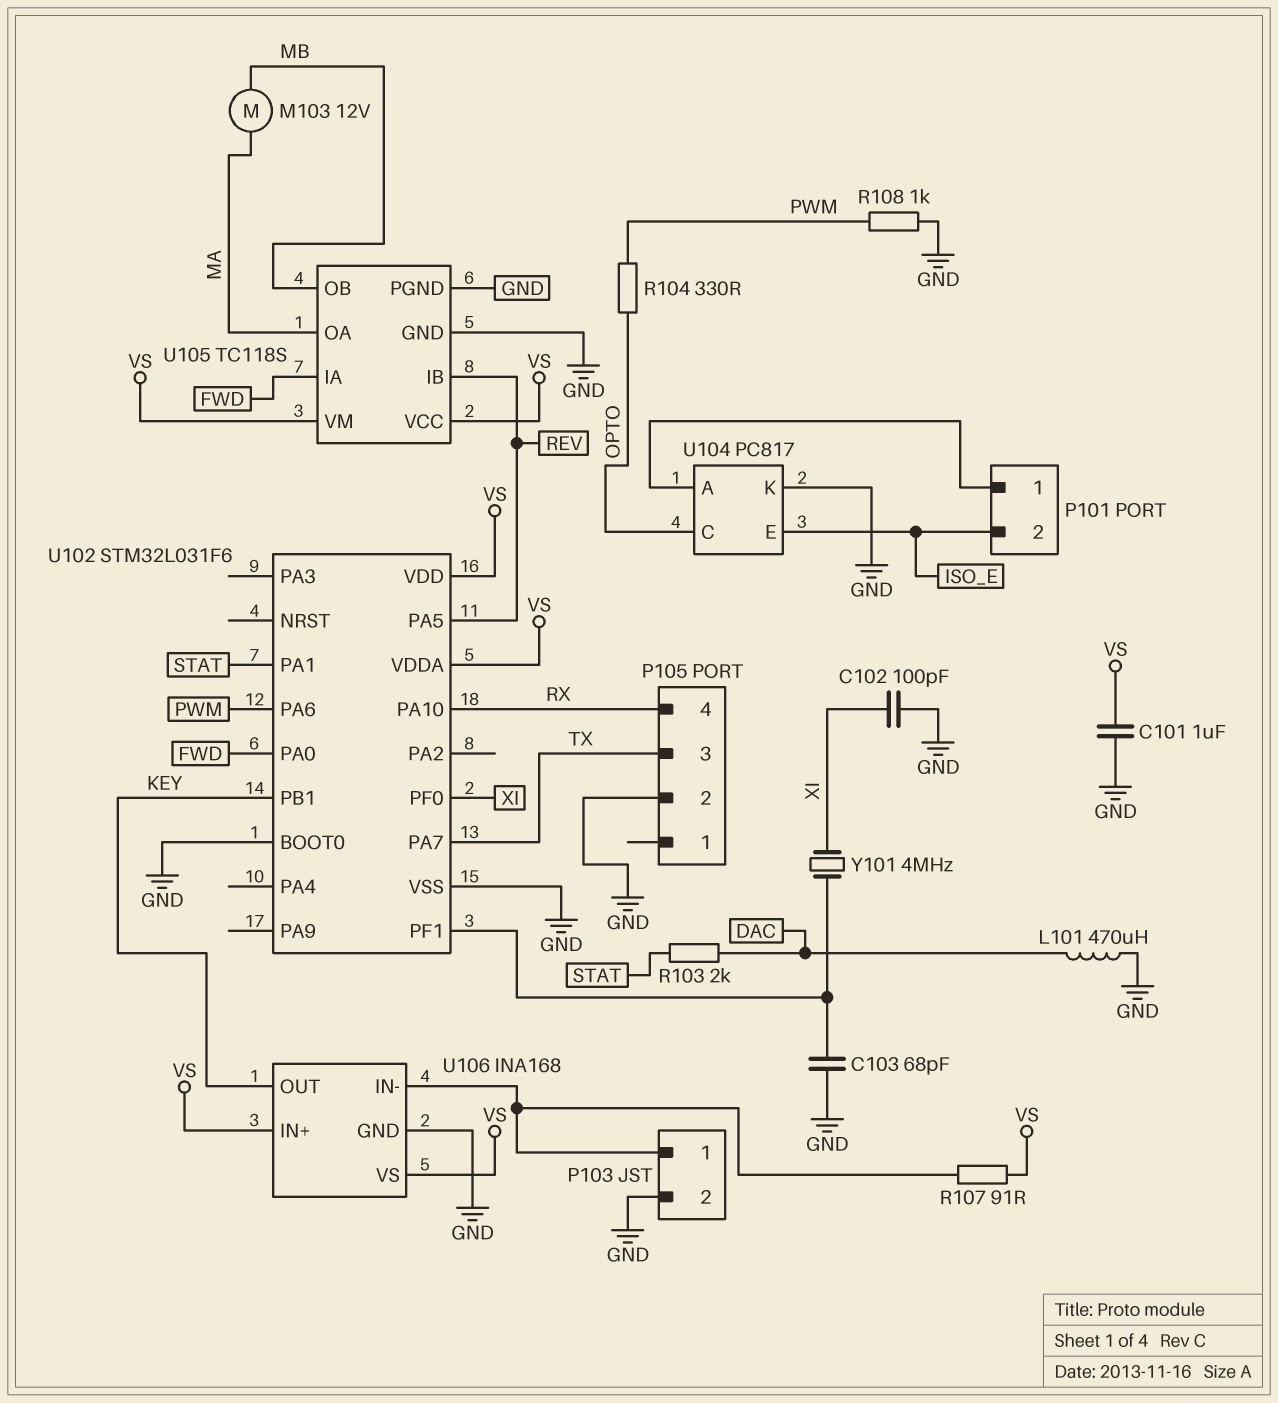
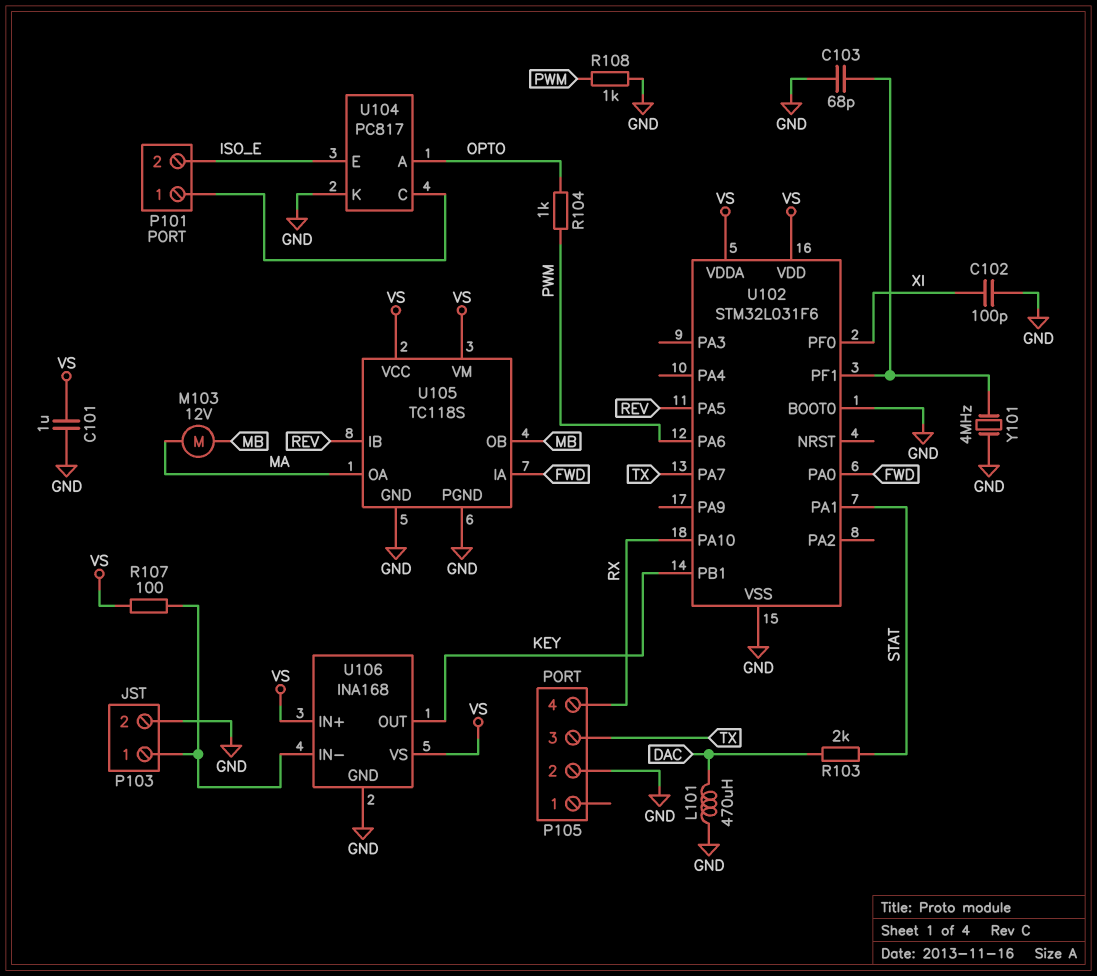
R104: 330 (OPTO, PWM) -> 1k (OPTO, PWM)
R107: 91 (P103/1, VS) -> 100 (P103/1, VS)
U104 pin A: P101/1 -> OPTO
U104 pin C: OPTO -> P101/1
Y101: 4MHz (U102/PF1, XI) -> 4MHz (GND, U102/PF1)

